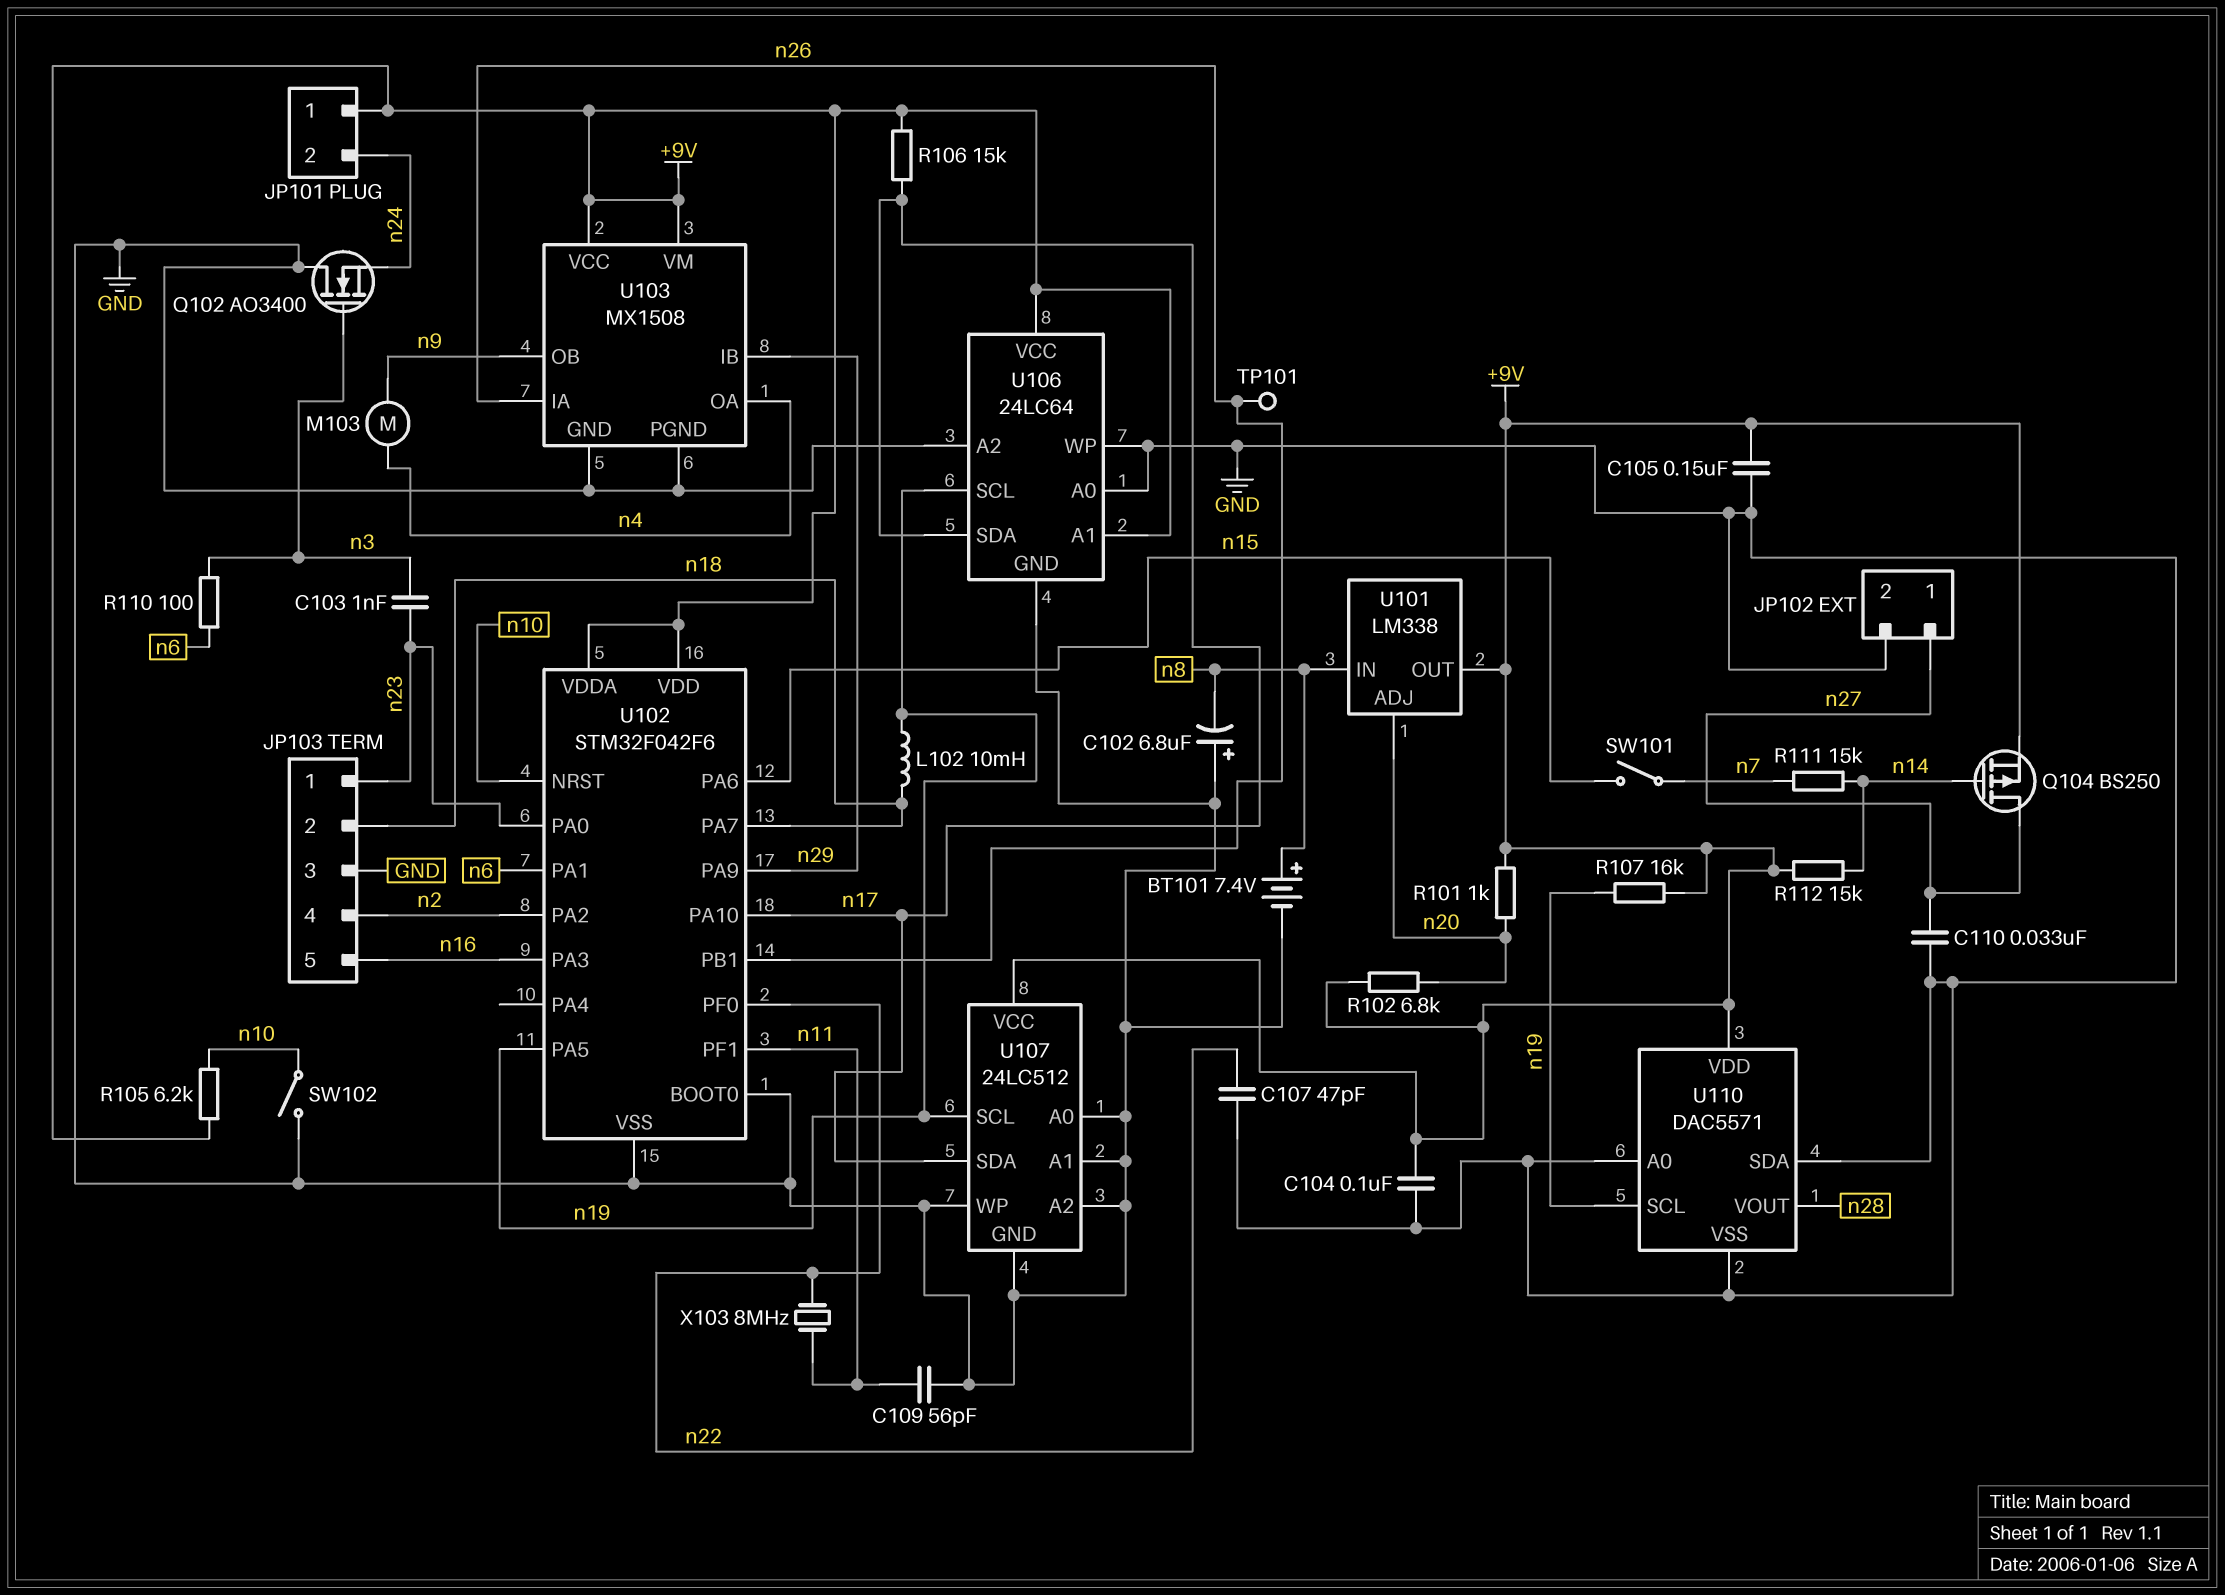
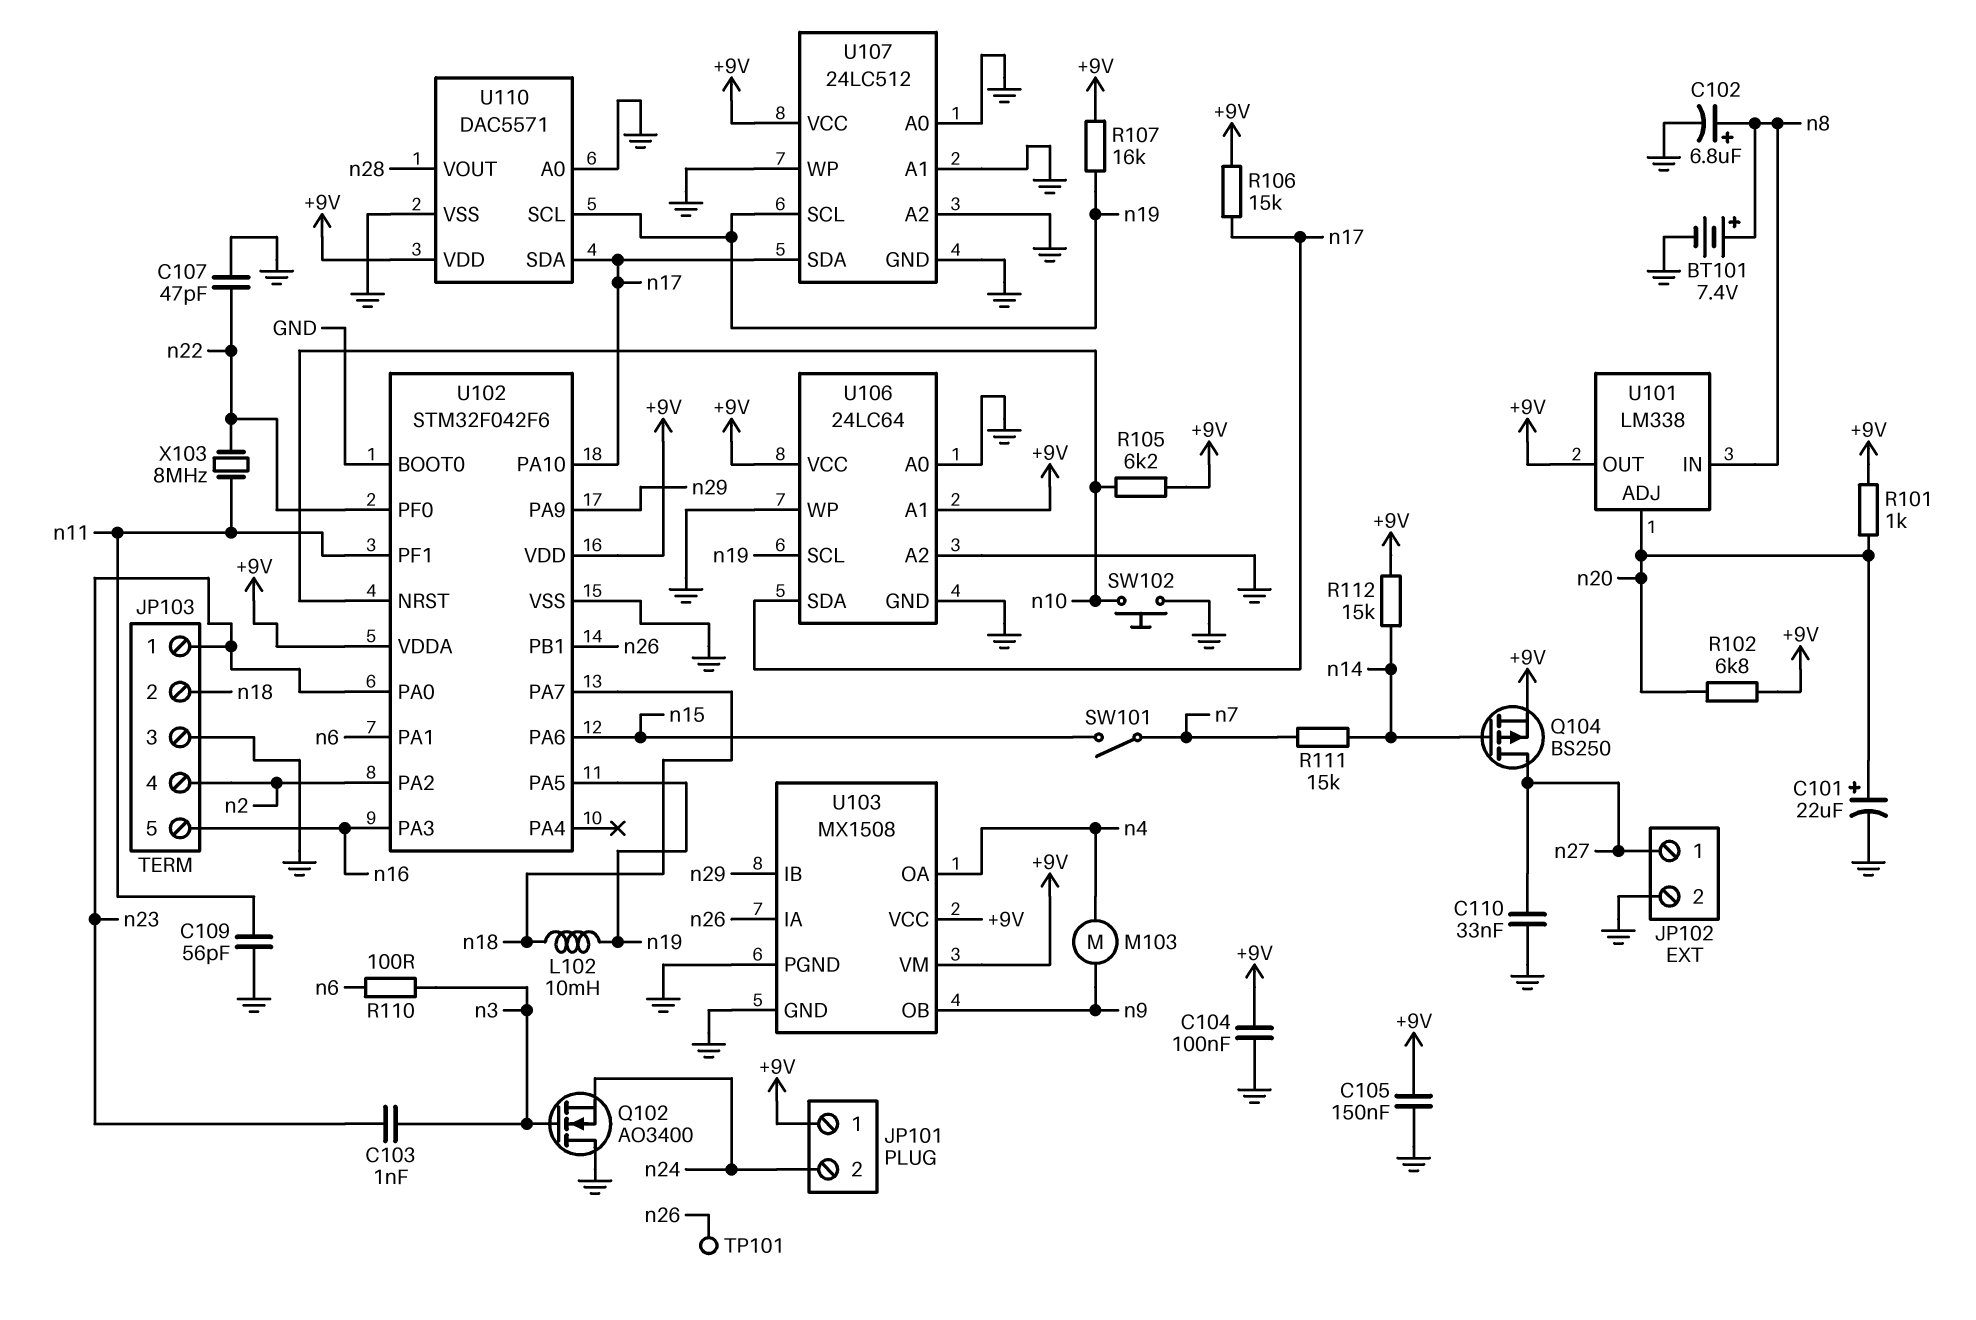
C101: none -> 22uF (plus n20, minus GND)
C102: 6.8uF (plus GND, minus n8) -> 6.8uF (plus n8, minus GND)
SW102: switch (GND, n10) -> button (GND, n10)
U110 pin SDA: GND -> n17

